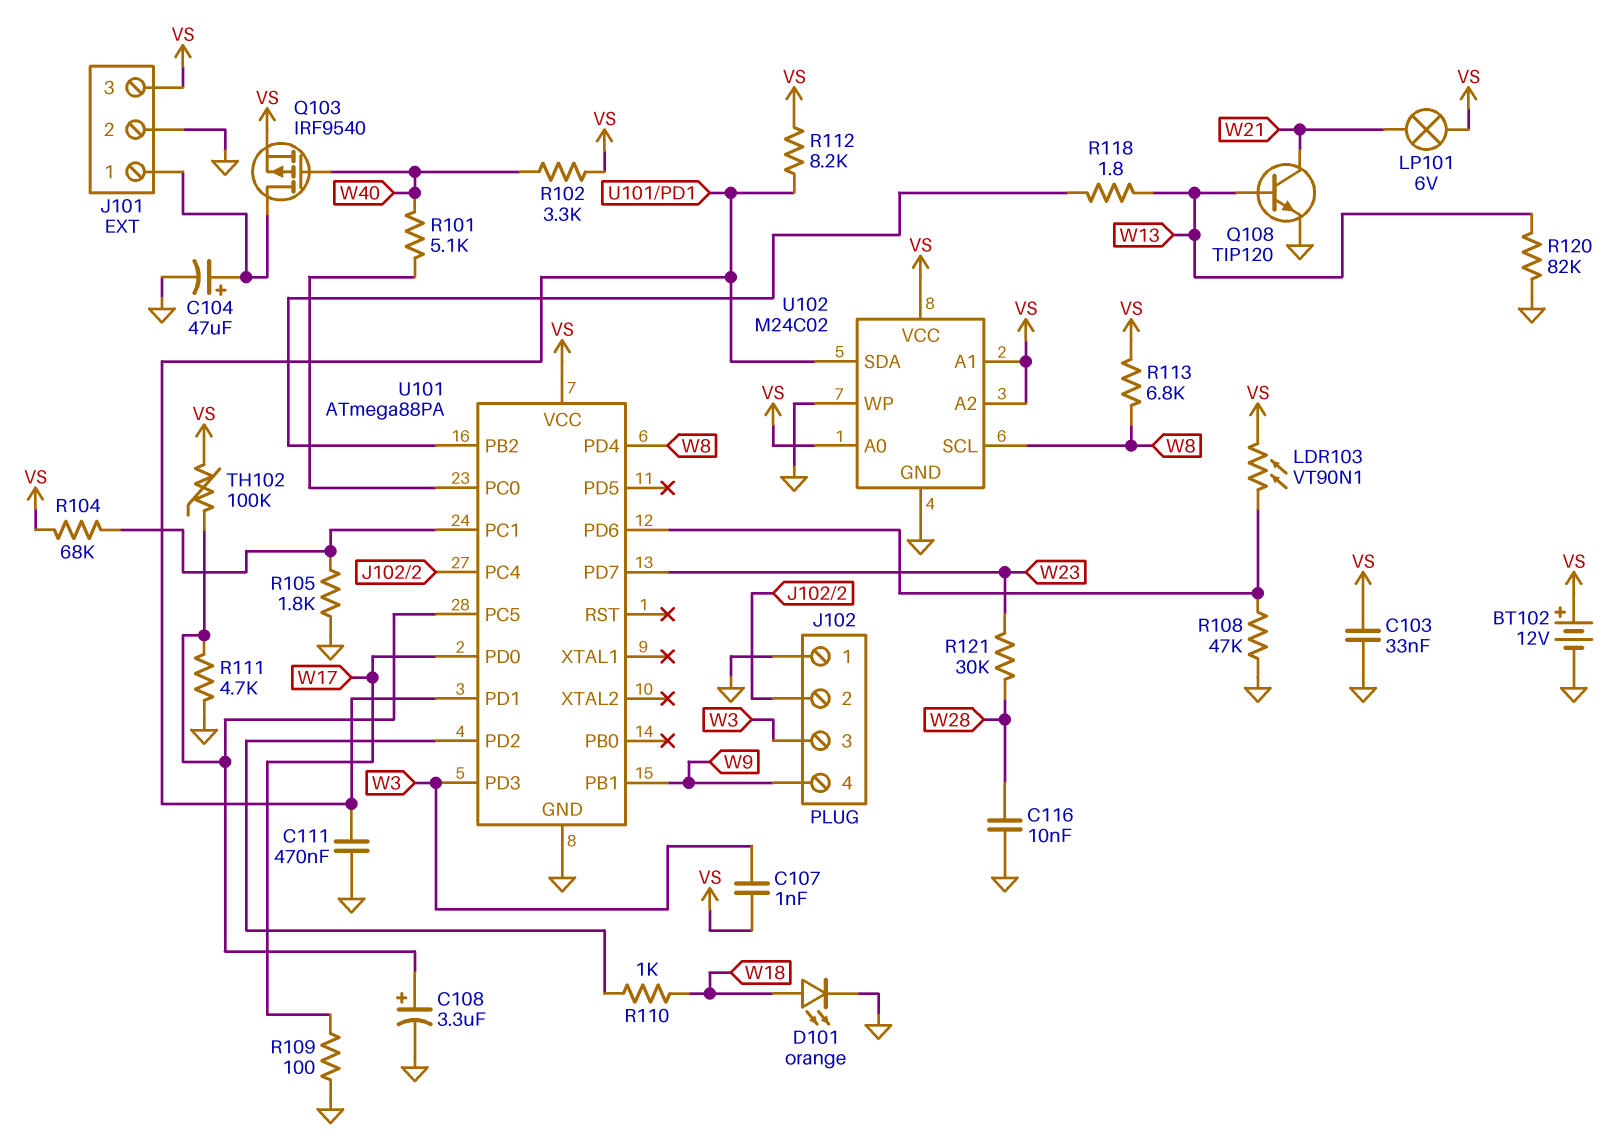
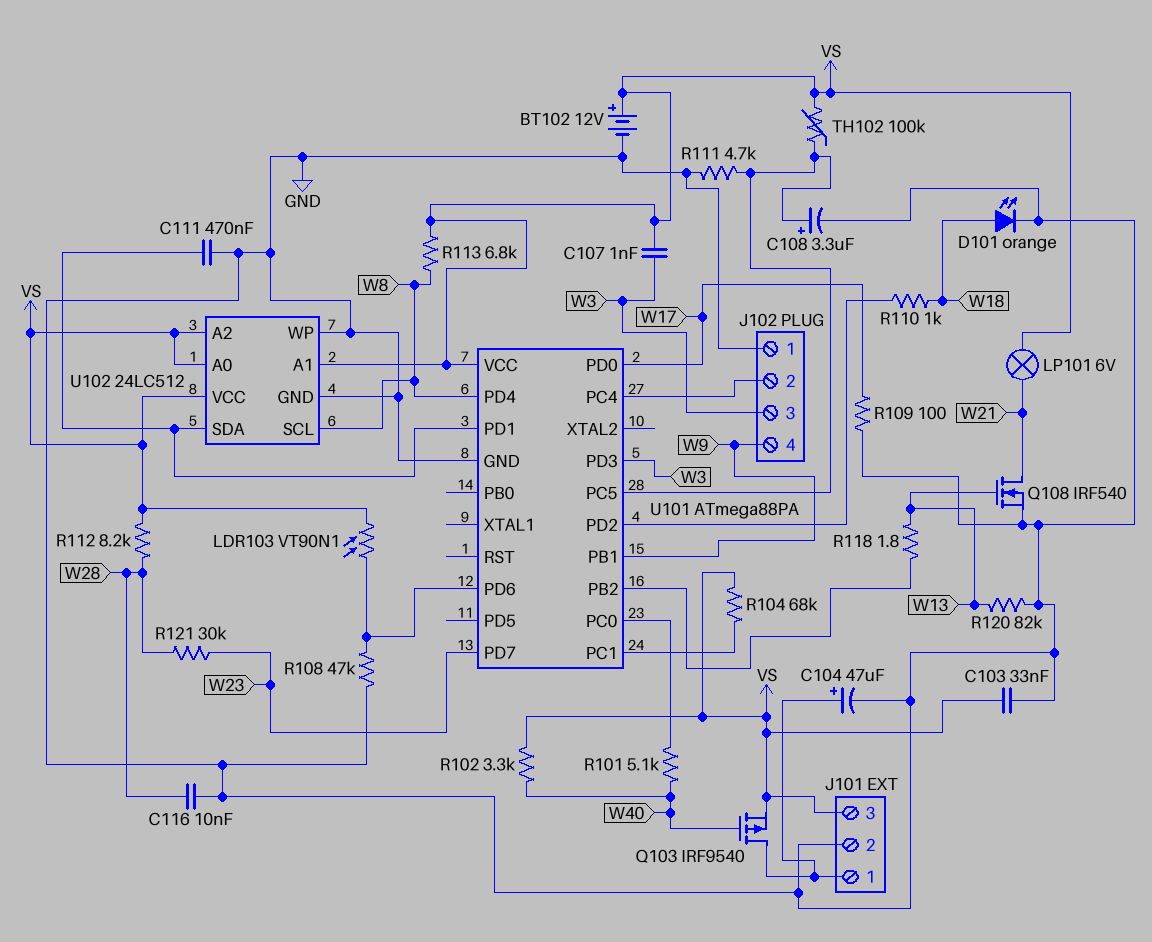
Q108: NPN TIP120 (B W13, C W21, E GND) -> NMOS IRF540 (G W13, D W21, S GND)
R105: 1.8k (GND, U101/PC1) -> none
R112: 8.2k (U101/PD1, VS) -> 8.2k (VS, W28)
U102: M24C02 -> 24LC512

